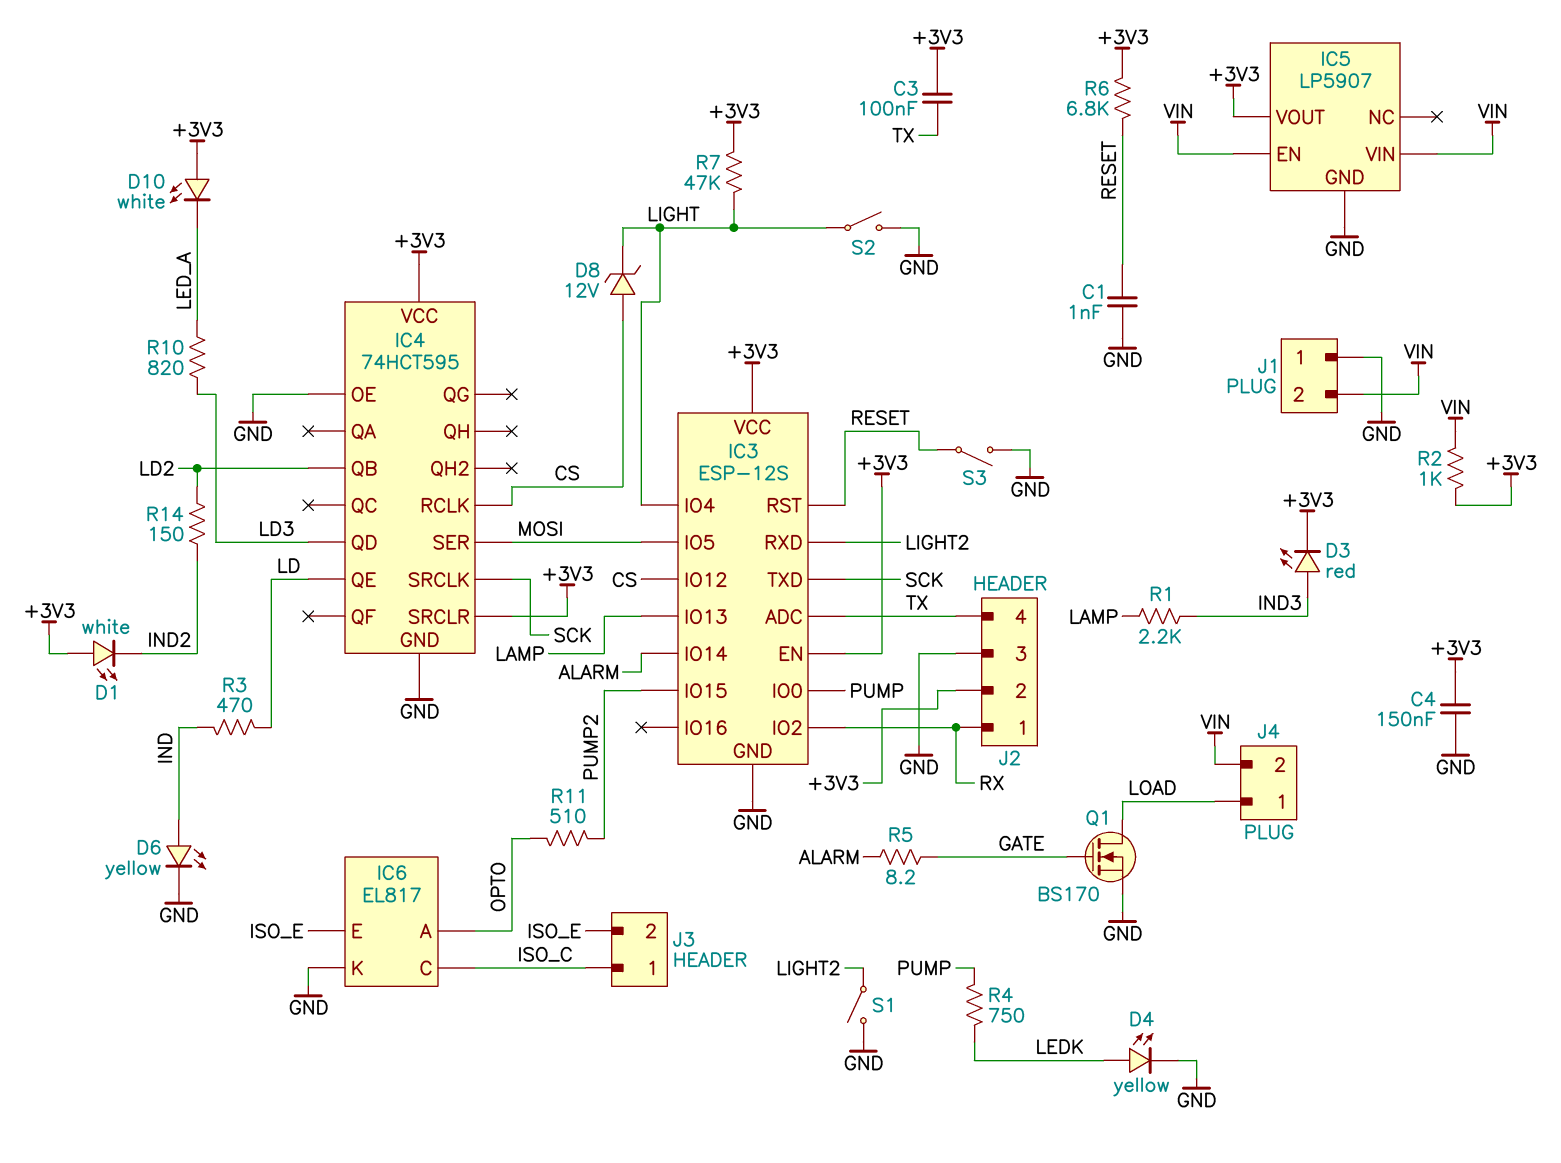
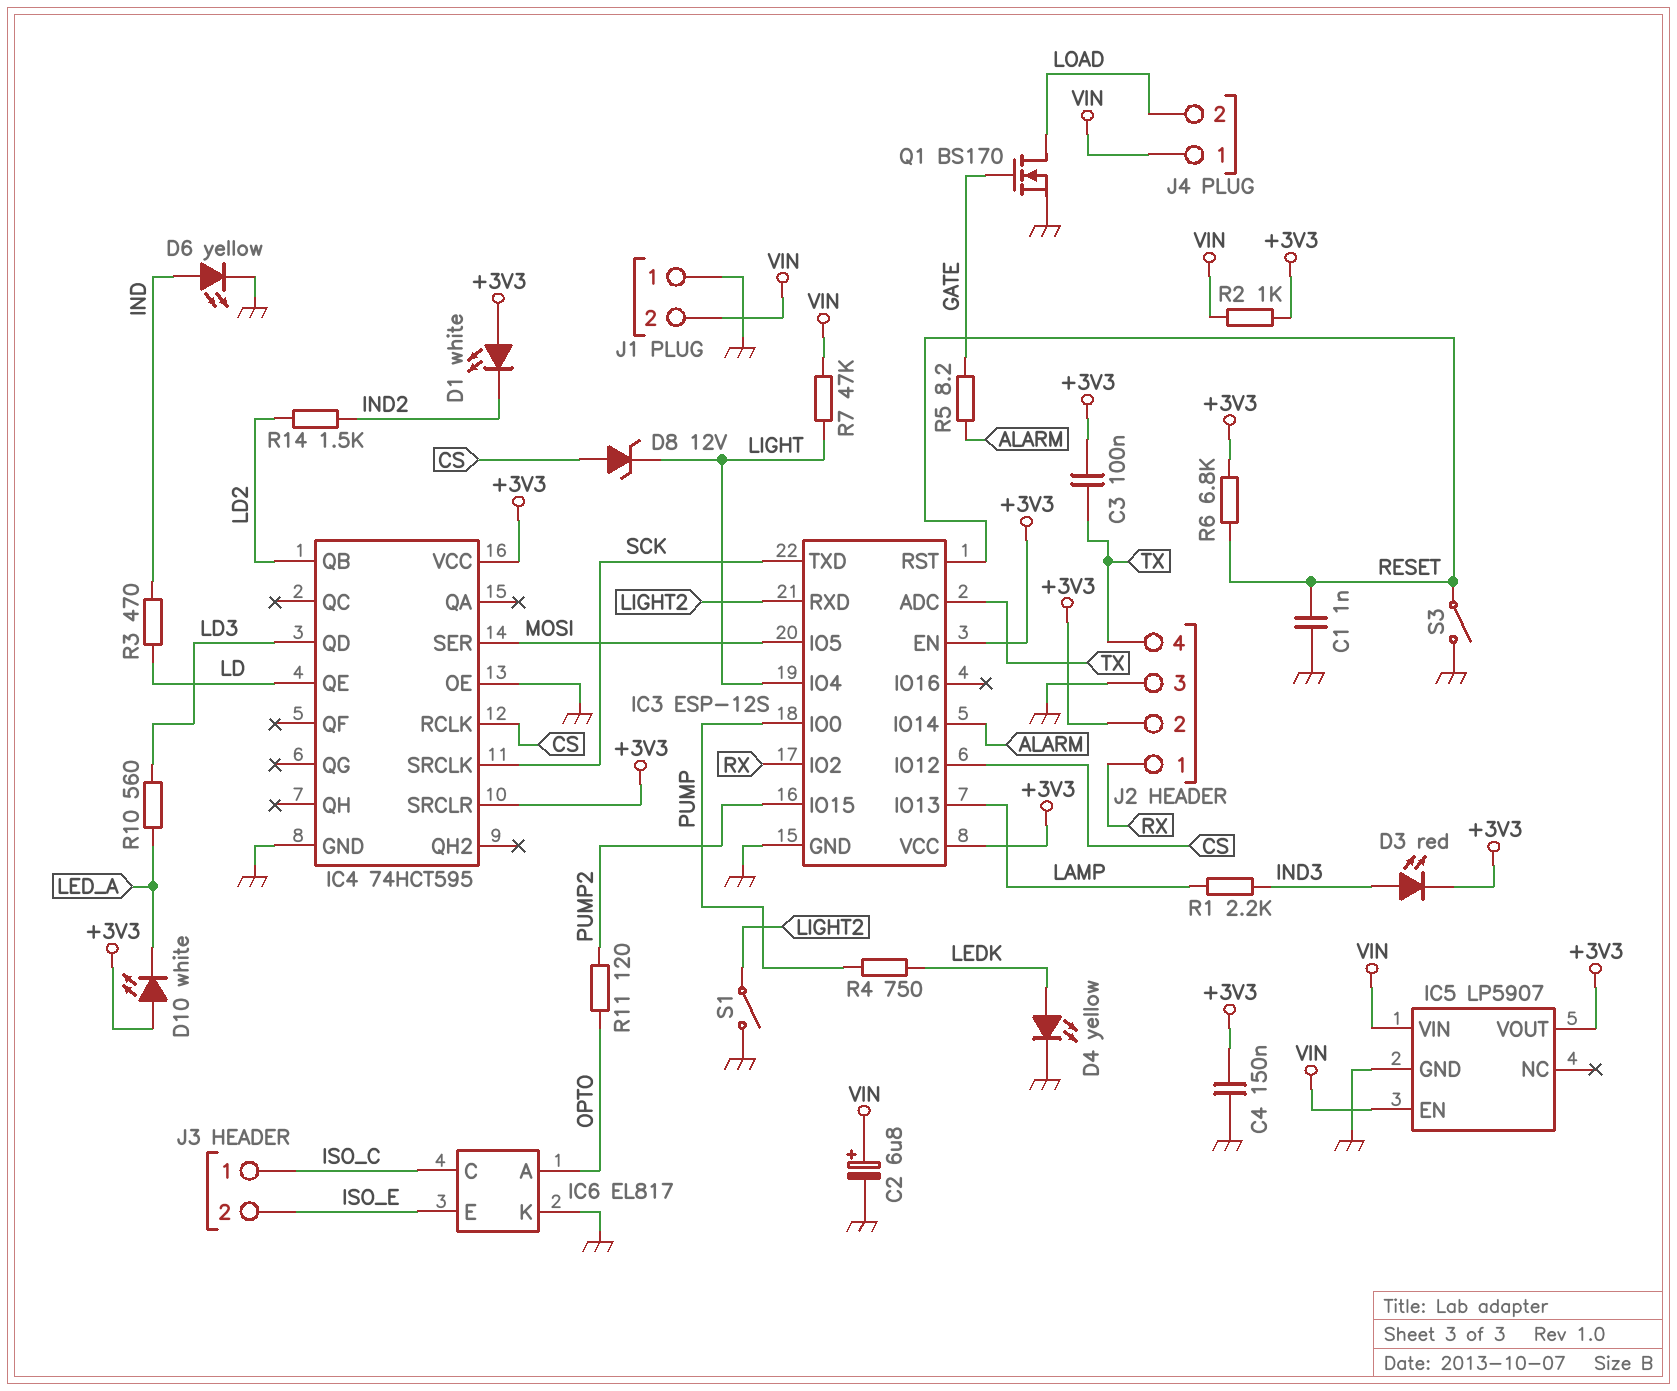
C2: none -> 6.8uF (plus VIN, minus GND)
J4 pin 1: LOAD -> VIN
J4 pin 2: VIN -> LOAD
R7: 47k (+3V3, LIGHT) -> 47k (LIGHT, VIN)
R10: 820 (LD3, LED_A) -> 560 (LD3, LED_A)
R11: 510 (OPTO, PUMP2) -> 120 (OPTO, PUMP2)
R14: 150 (IND2, LD2) -> 1.5k (IND2, LD2)
S2: switch (GND, LIGHT) -> none

